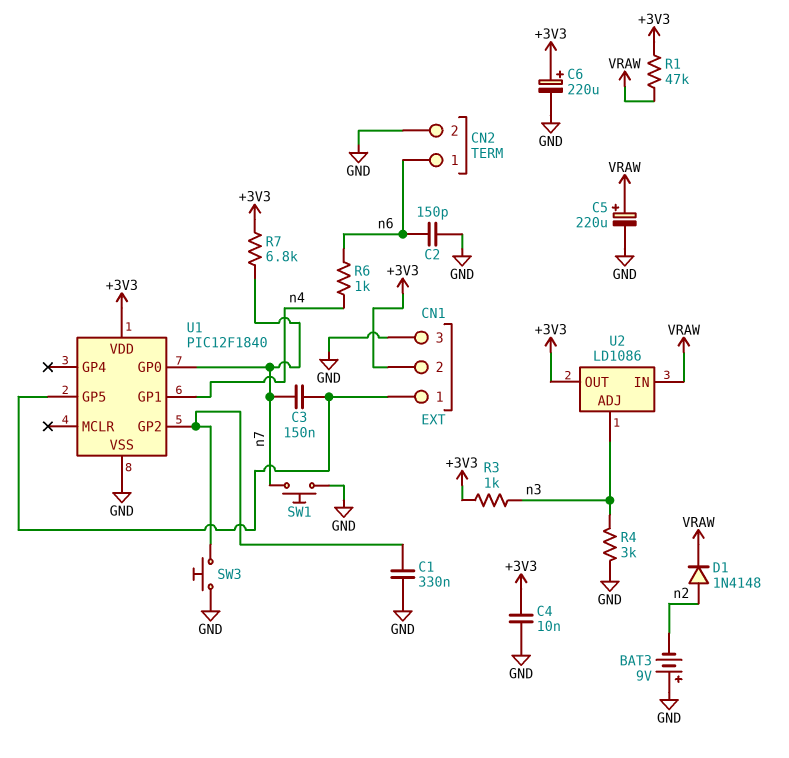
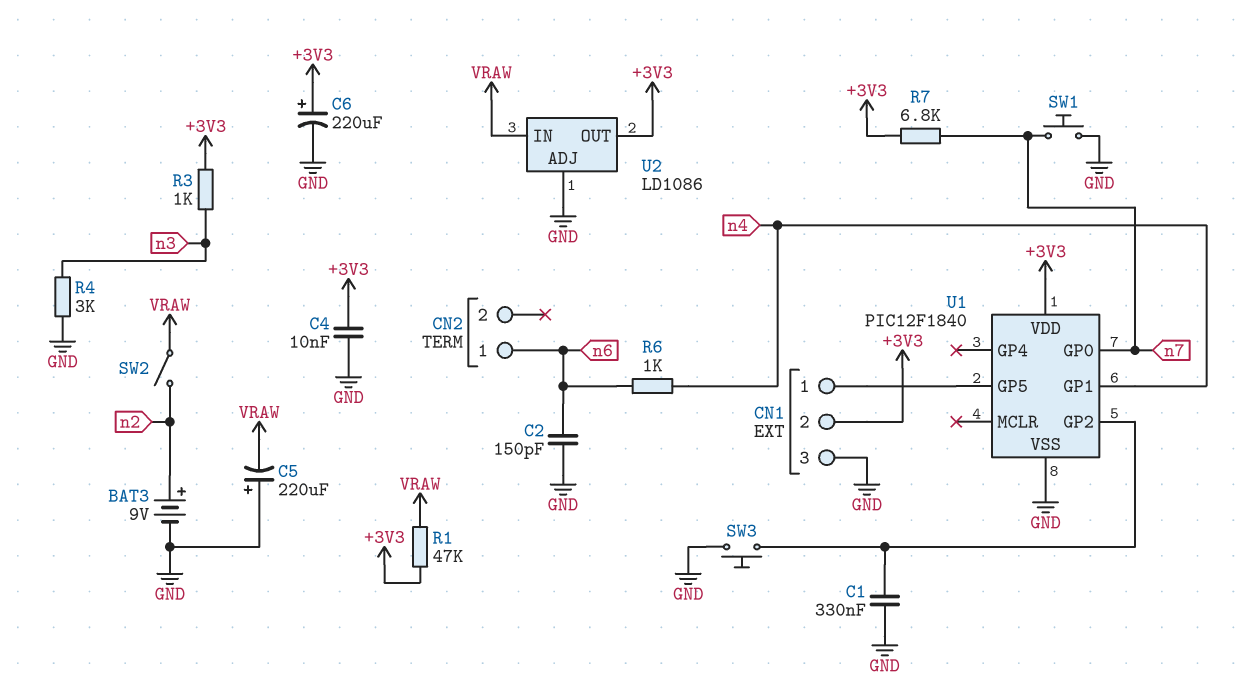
BAT3: 9V (plus GND, minus n2) -> 9V (plus n2, minus GND)
C3: 150nF (CN1/1, n7) -> none
C5: 220uF (plus VRAW, minus GND) -> 220uF (plus GND, minus VRAW)
CN2 pin 2: GND -> none
D1: diode 1N4148 (A n2, K VRAW) -> none
SW2: none -> switch (VRAW, n2)
U2 pin ADJ: n3 -> GND

